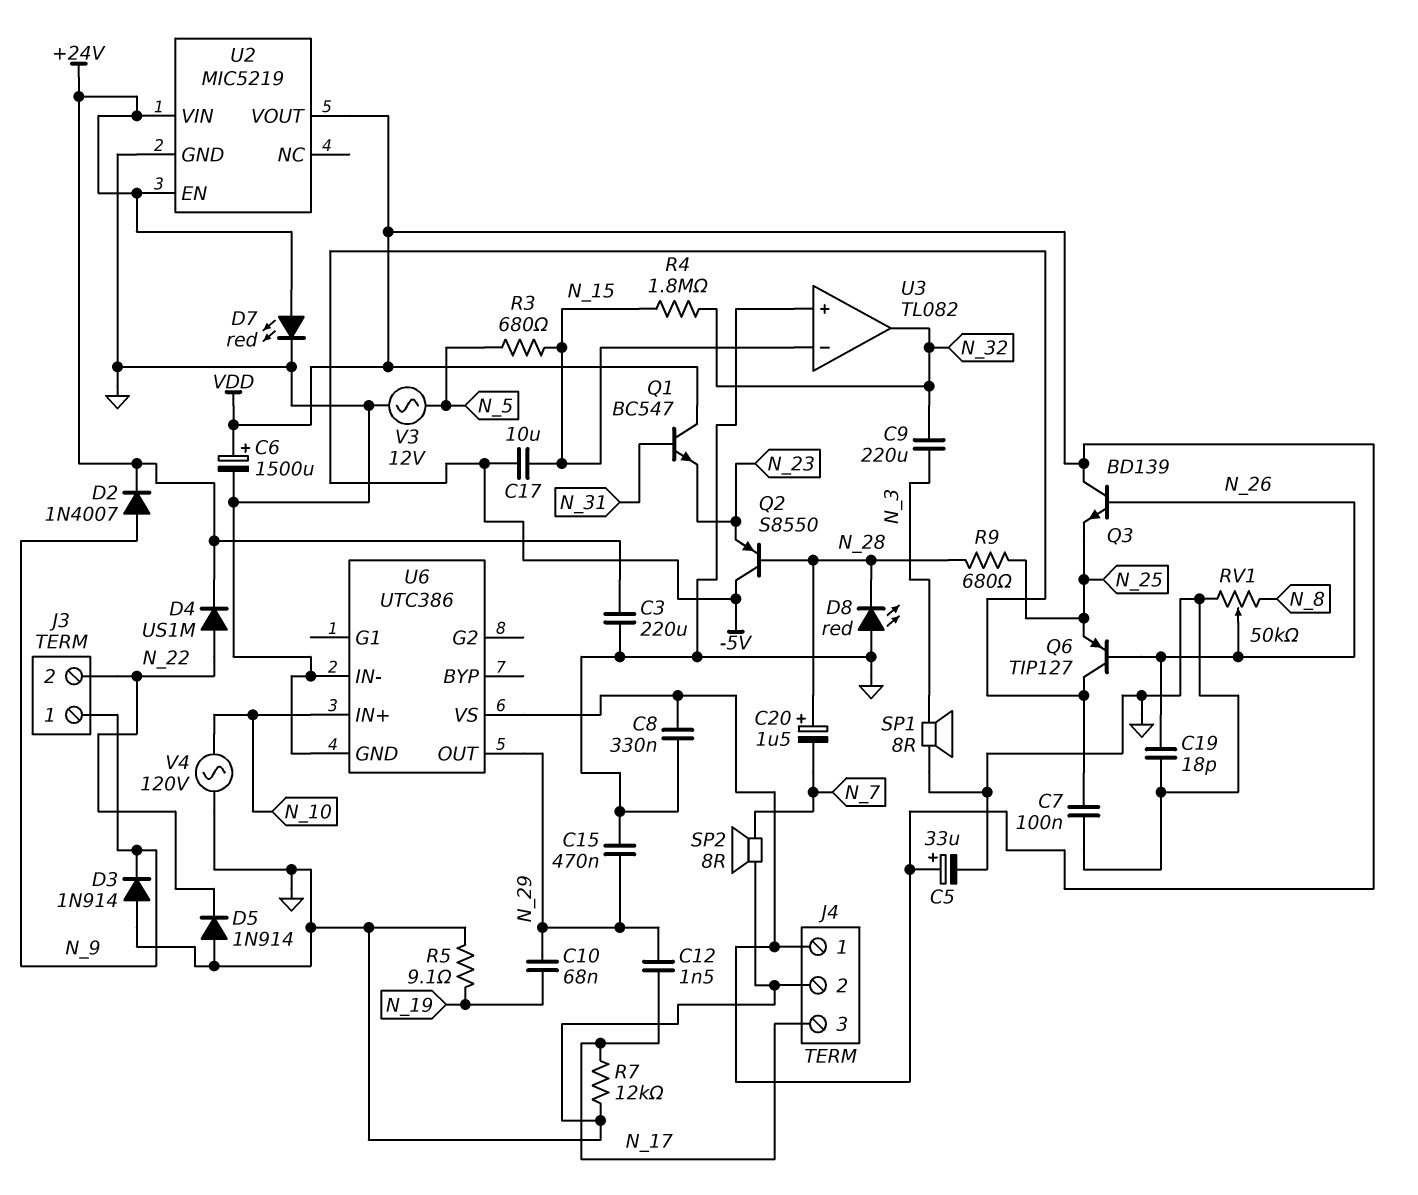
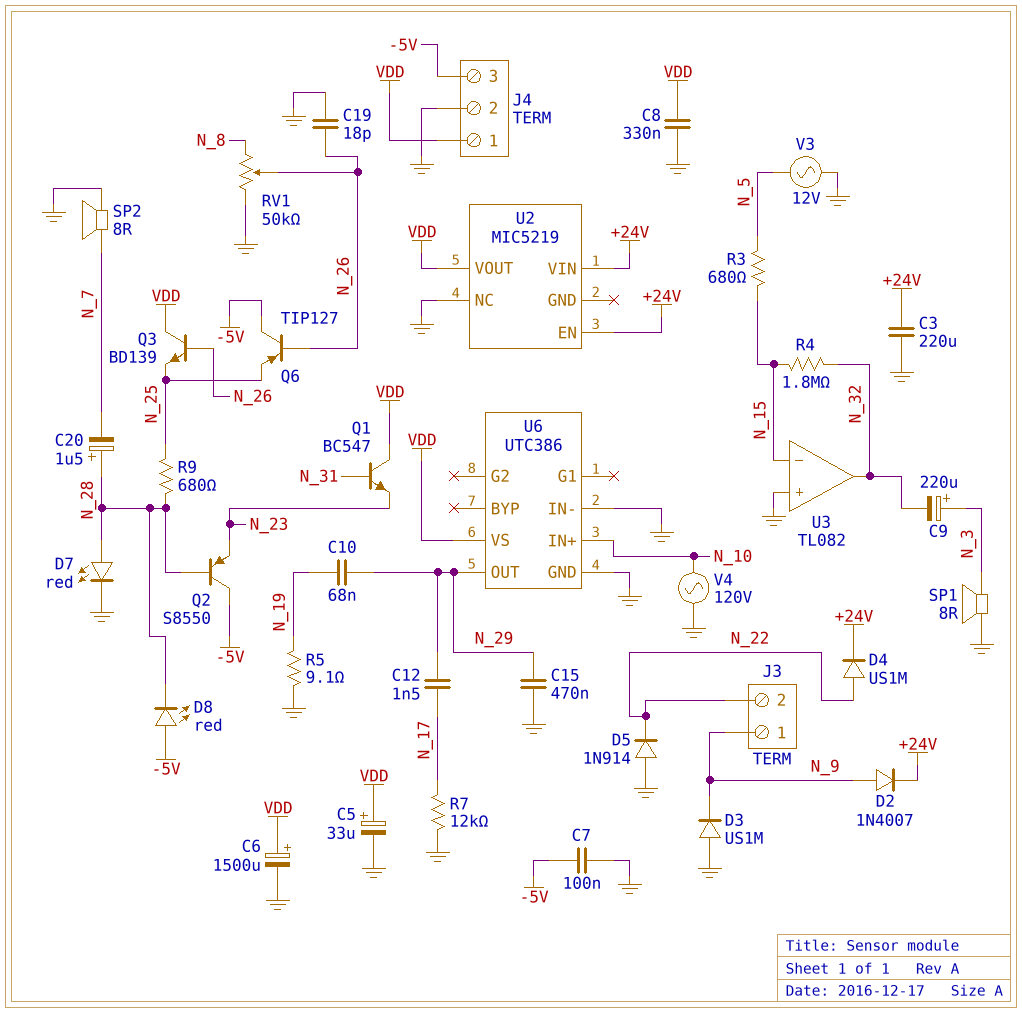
C9: 220uF (N_3, N_32) -> 220uF (plus N_3, minus N_32)
C17: 10uF (-5V, N_15) -> none
D3: diode 1N914 (A GND, K N_9) -> diode US1M (A GND, K N_9)
D7: LED red (A +24V, K GND) -> LED red (A N_28, K GND)
D8: LED red (A GND, K N_28) -> LED red (A -5V, K N_28)
J4 pin 3: N_17 -> -5V
U2 pin GND: GND -> none
U2 pin NC: none -> GND

